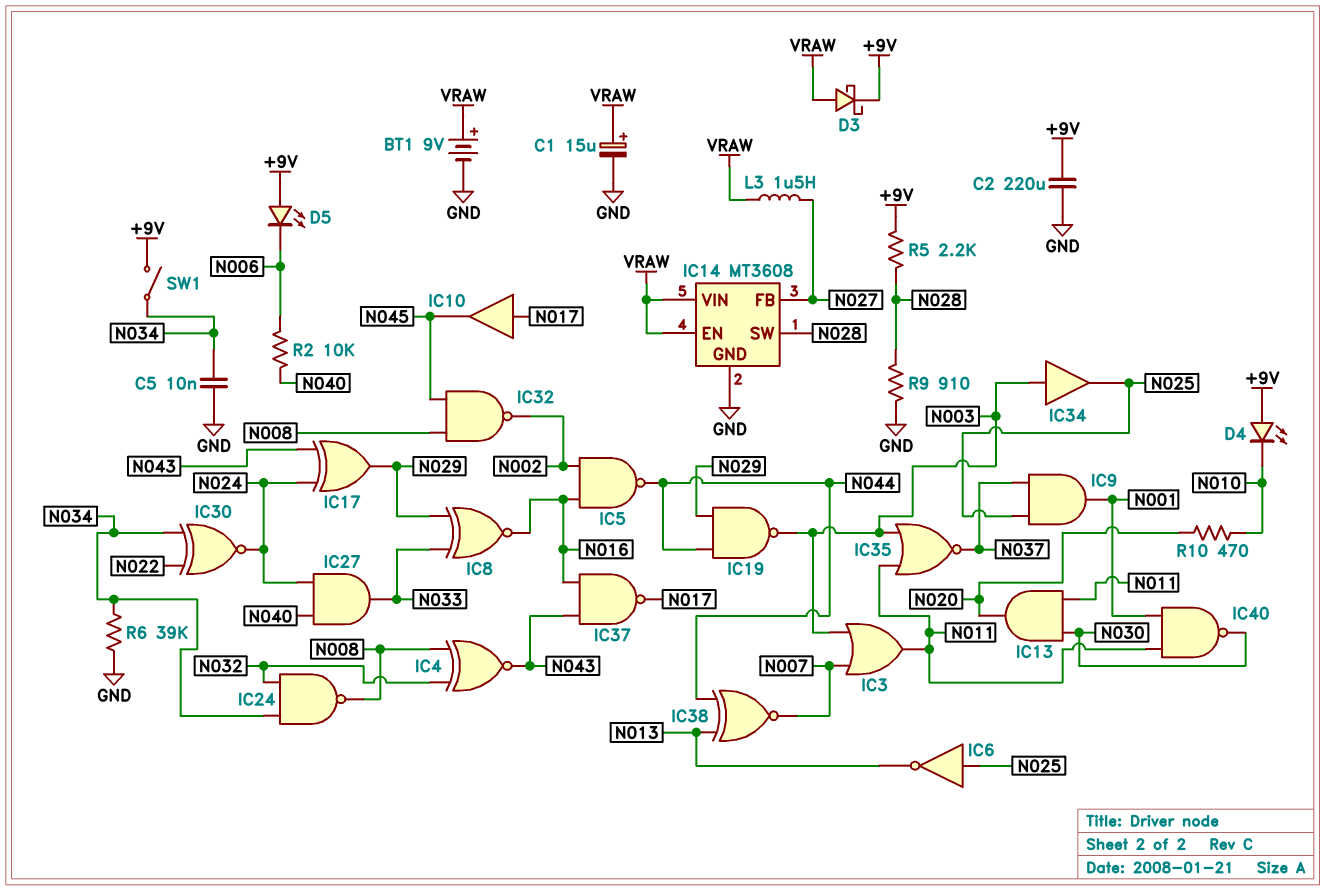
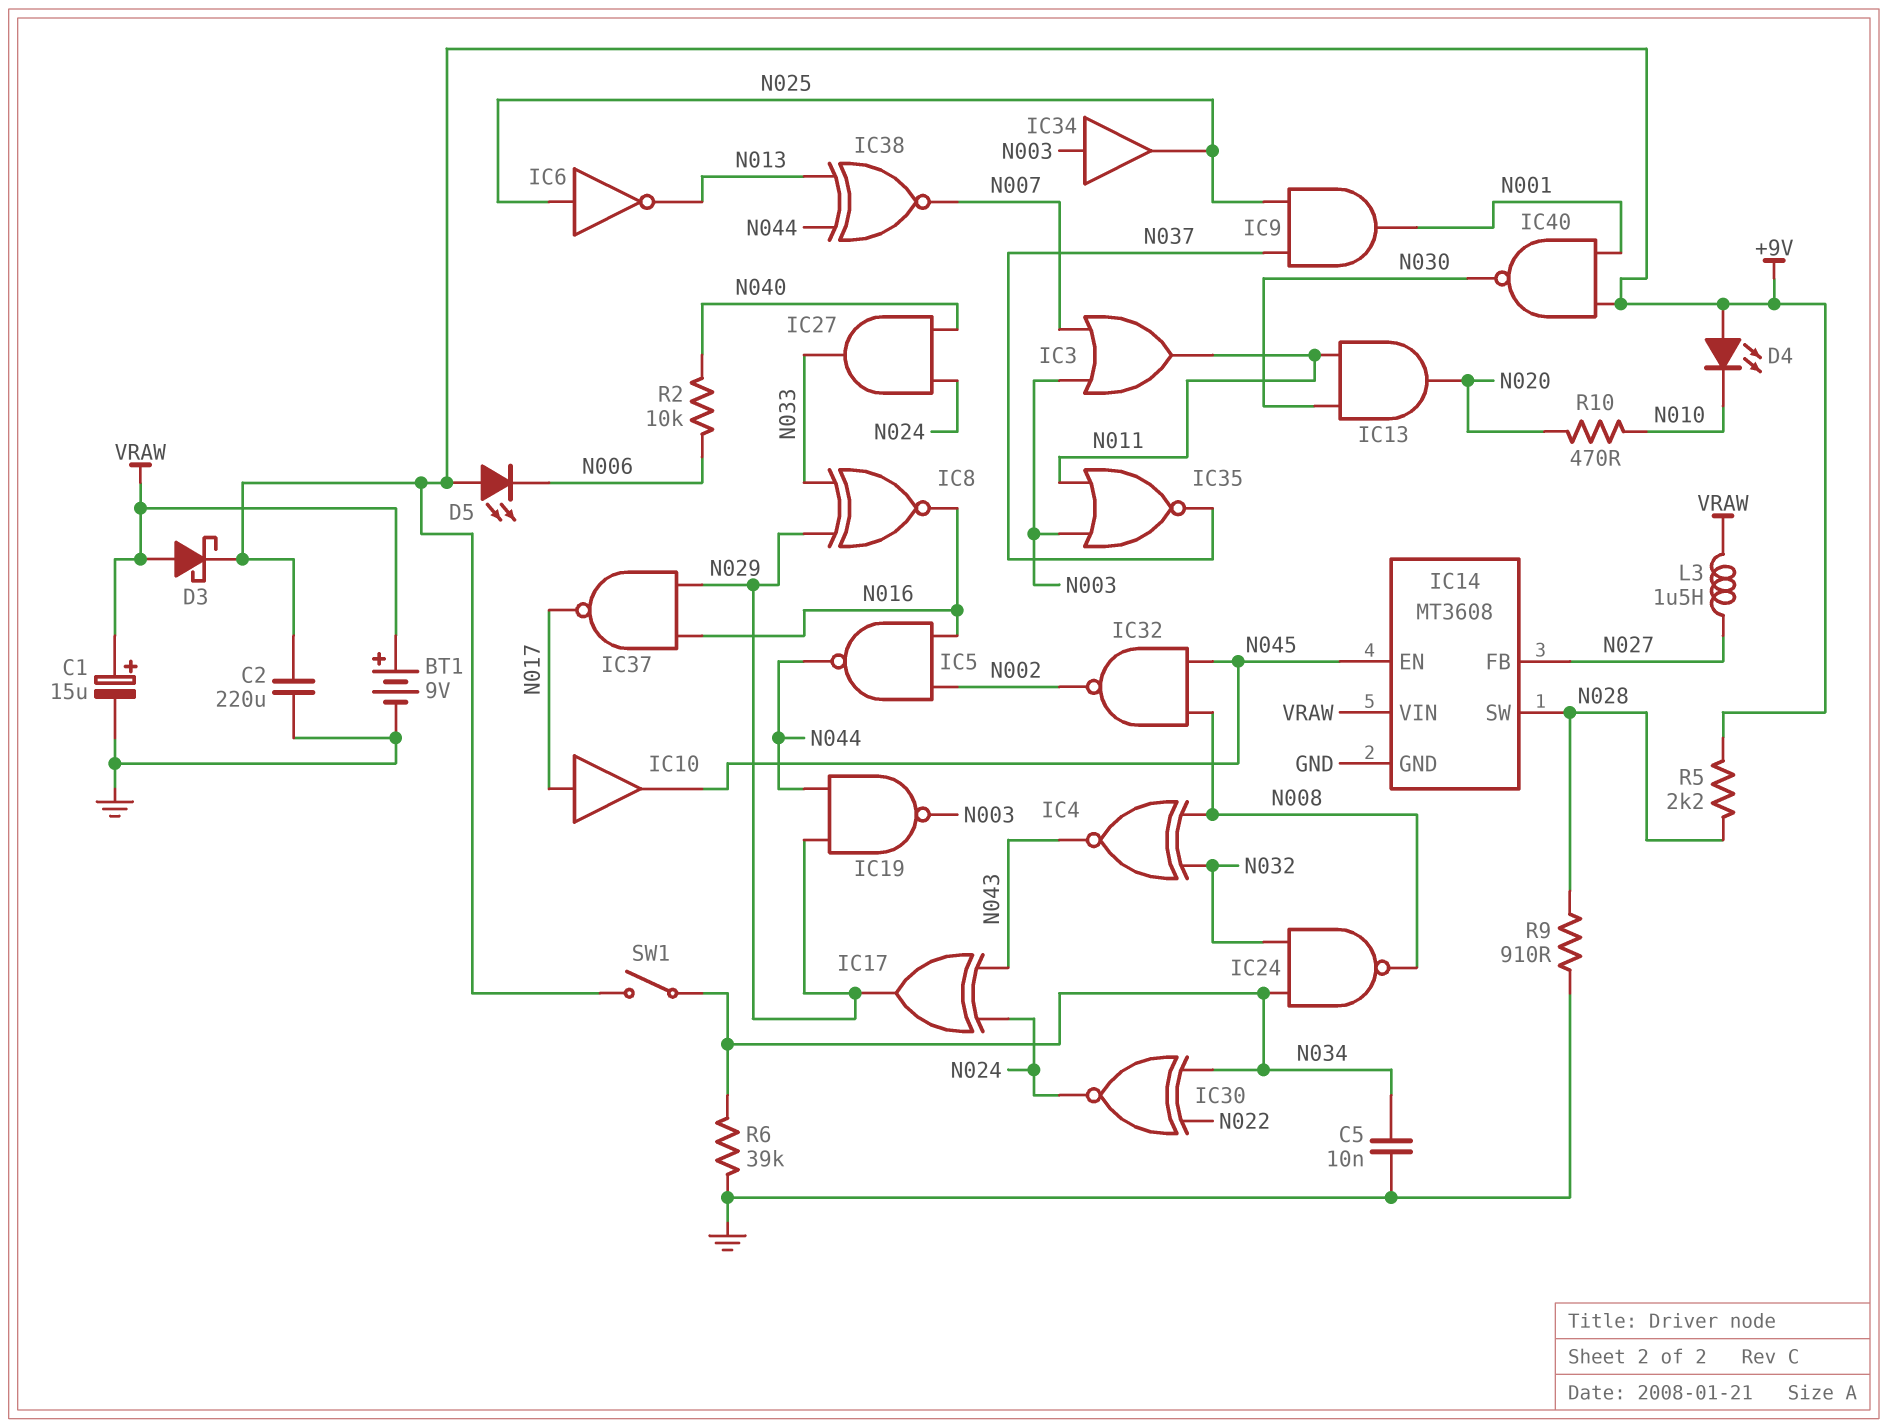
IC14 pin EN: VRAW -> N045
IC37: NAND (in N016, in N043, out N017) -> NAND (in N016, in N029, out N017)
IC40: NAND (in N001, in N011, out N030) -> NAND (in +9V, in N001, out N030)

